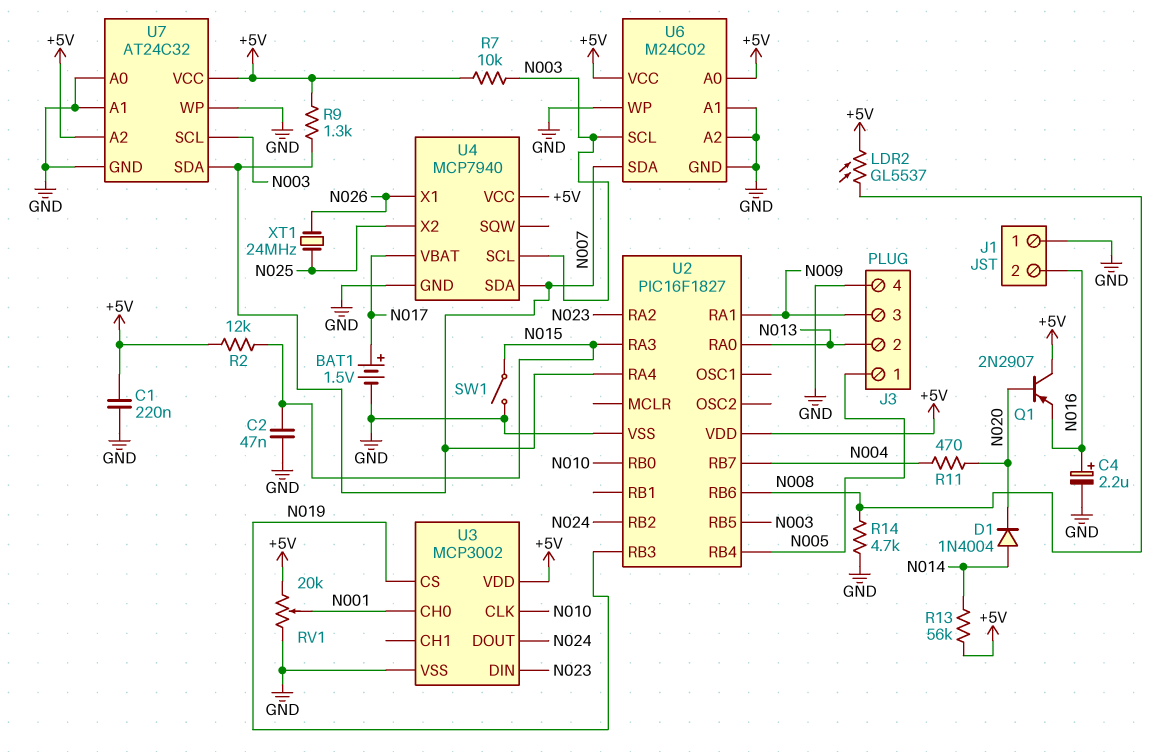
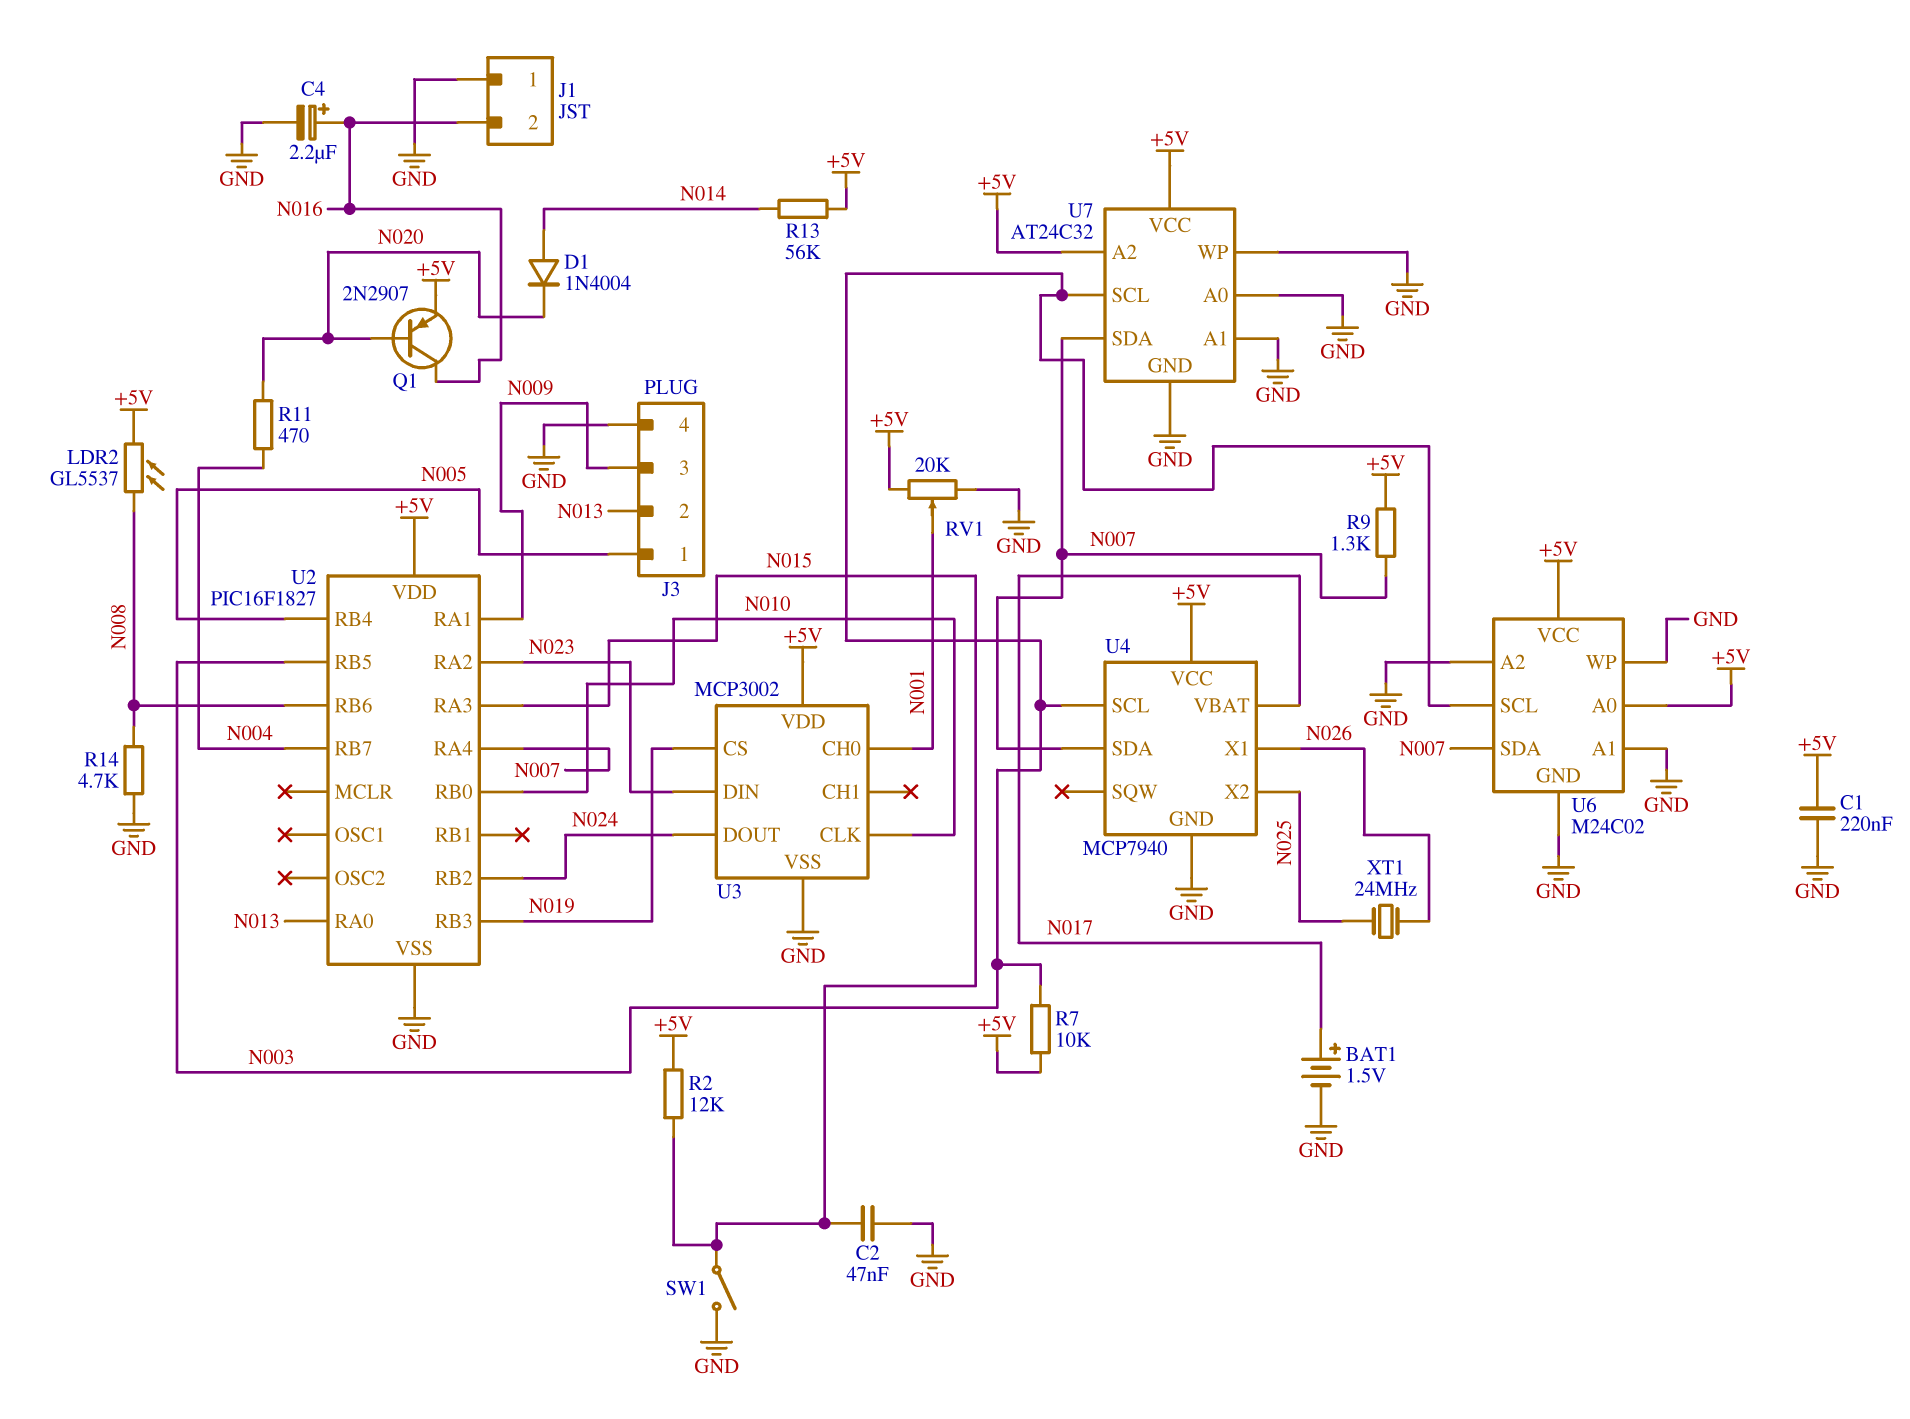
Q1: PNP 2N2907 (B N020, C +5V, E N016) -> PNP 2N2907 (B N020, C N016, E +5V)

